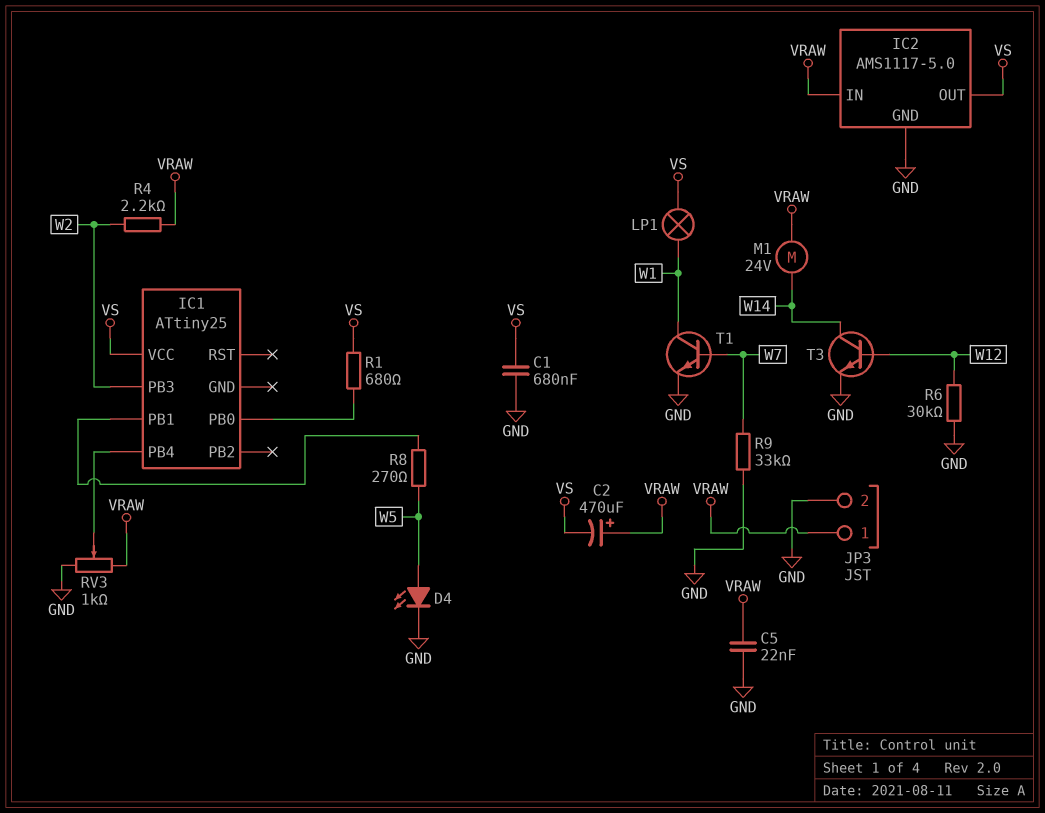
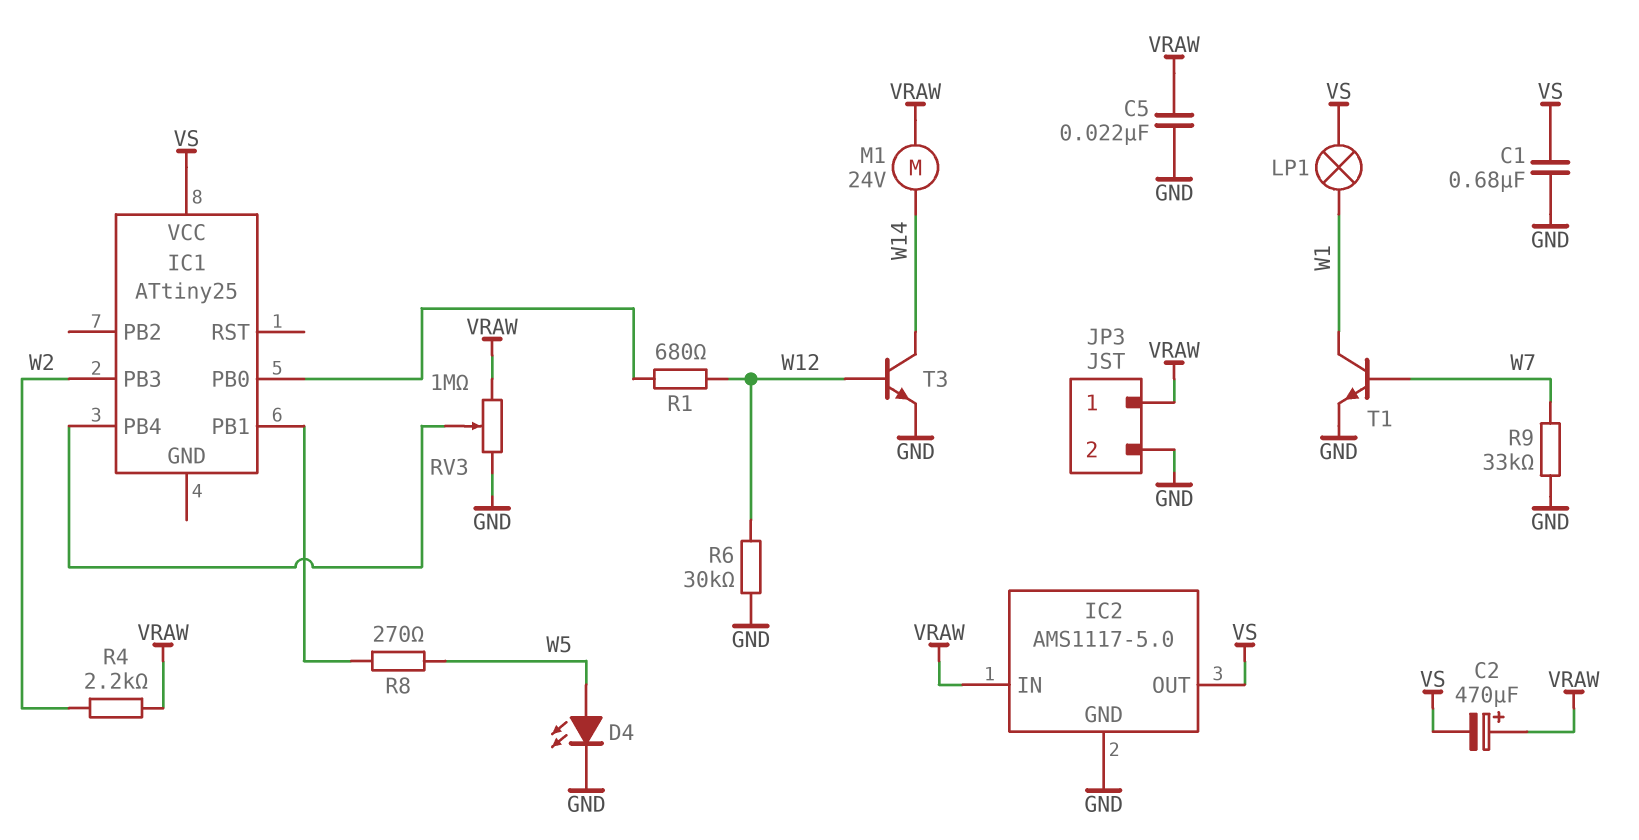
R1: 680 (IC1/PB0, VS) -> 680 (IC1/PB0, W12)
RV3: 1k (GND, VRAW, wiper IC1/PB4) -> 1M (GND, VRAW, wiper IC1/PB4)

